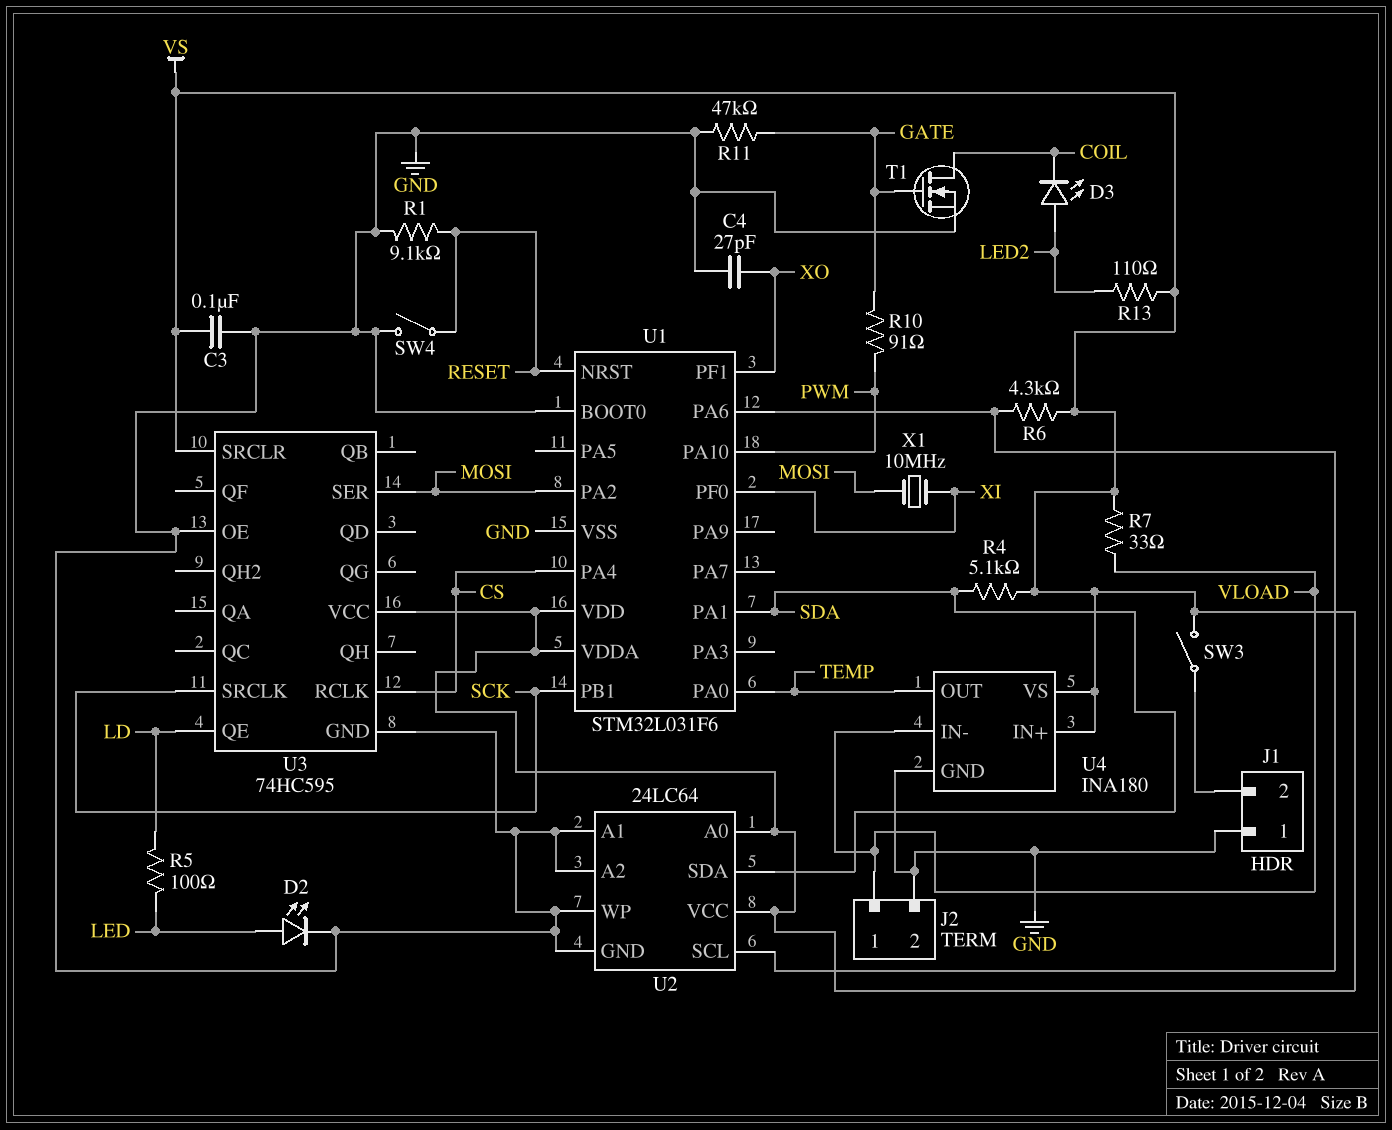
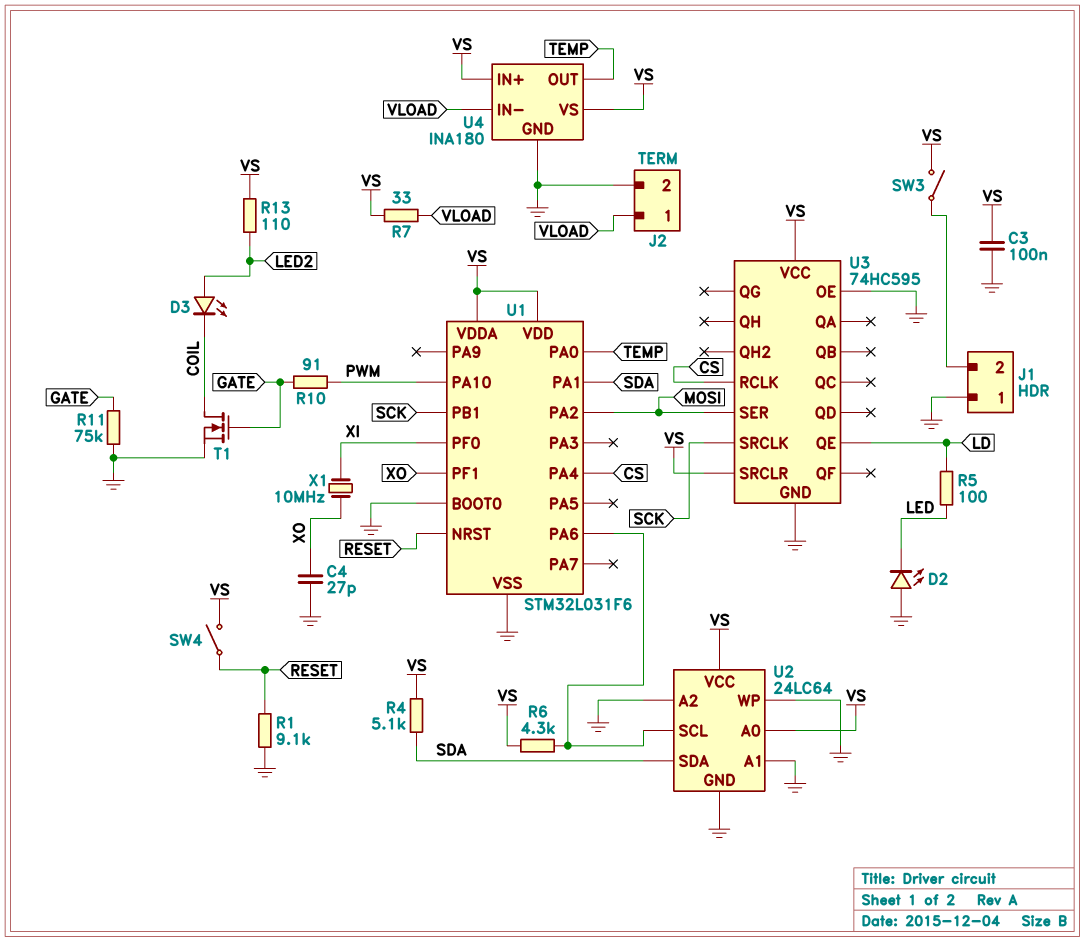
D2: LED (A LED, K GND) -> LED (A GND, K LED)
R11: 47k (GATE, GND) -> 75k (GATE, GND)
SW4: switch (GND, RESET) -> switch (RESET, VS)
X1: 10MHz (MOSI, XI) -> 10MHz (XI, XO)

